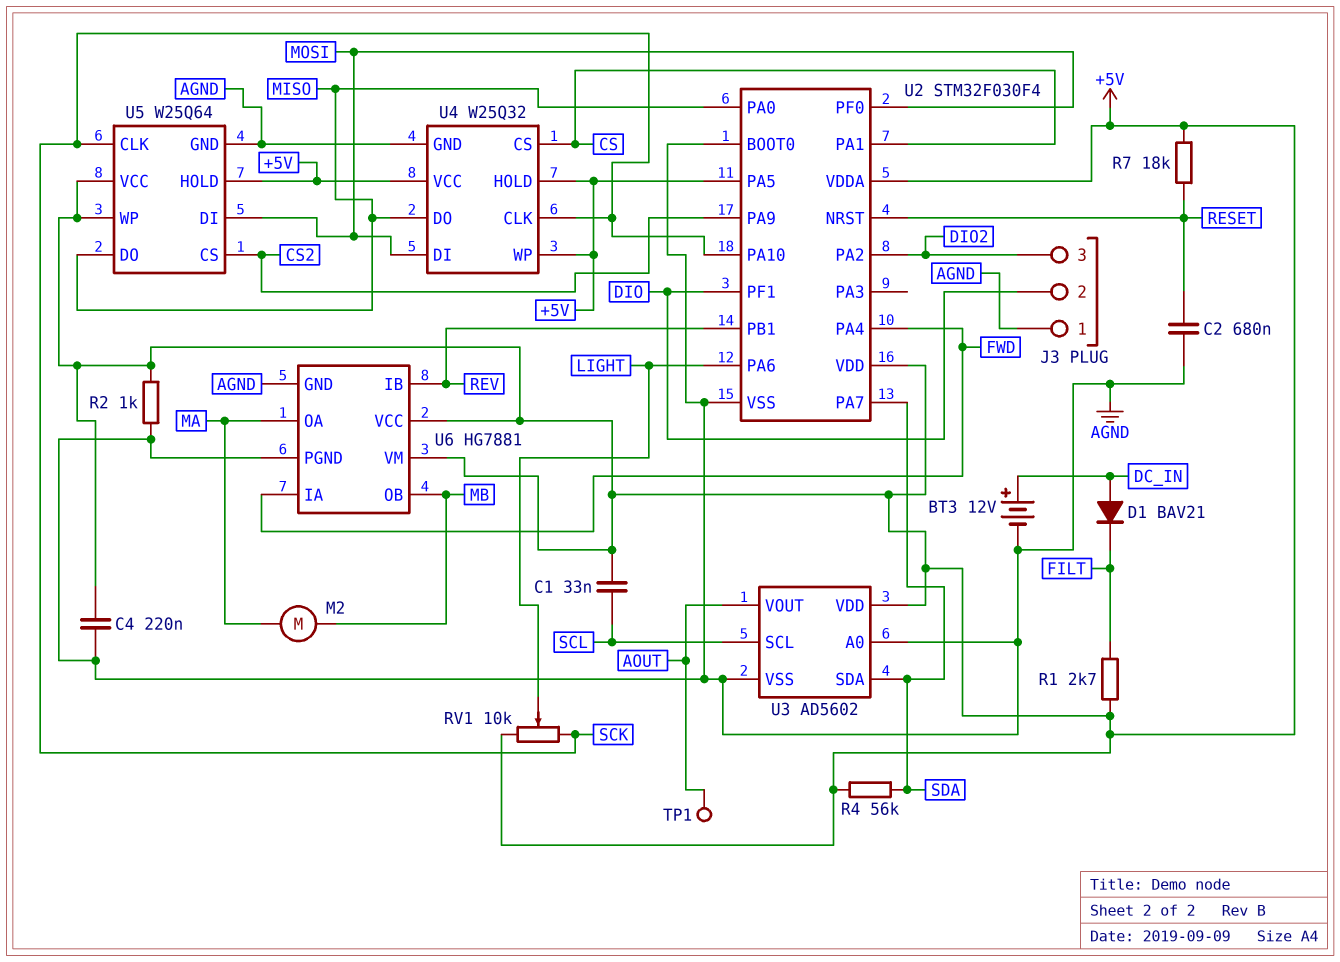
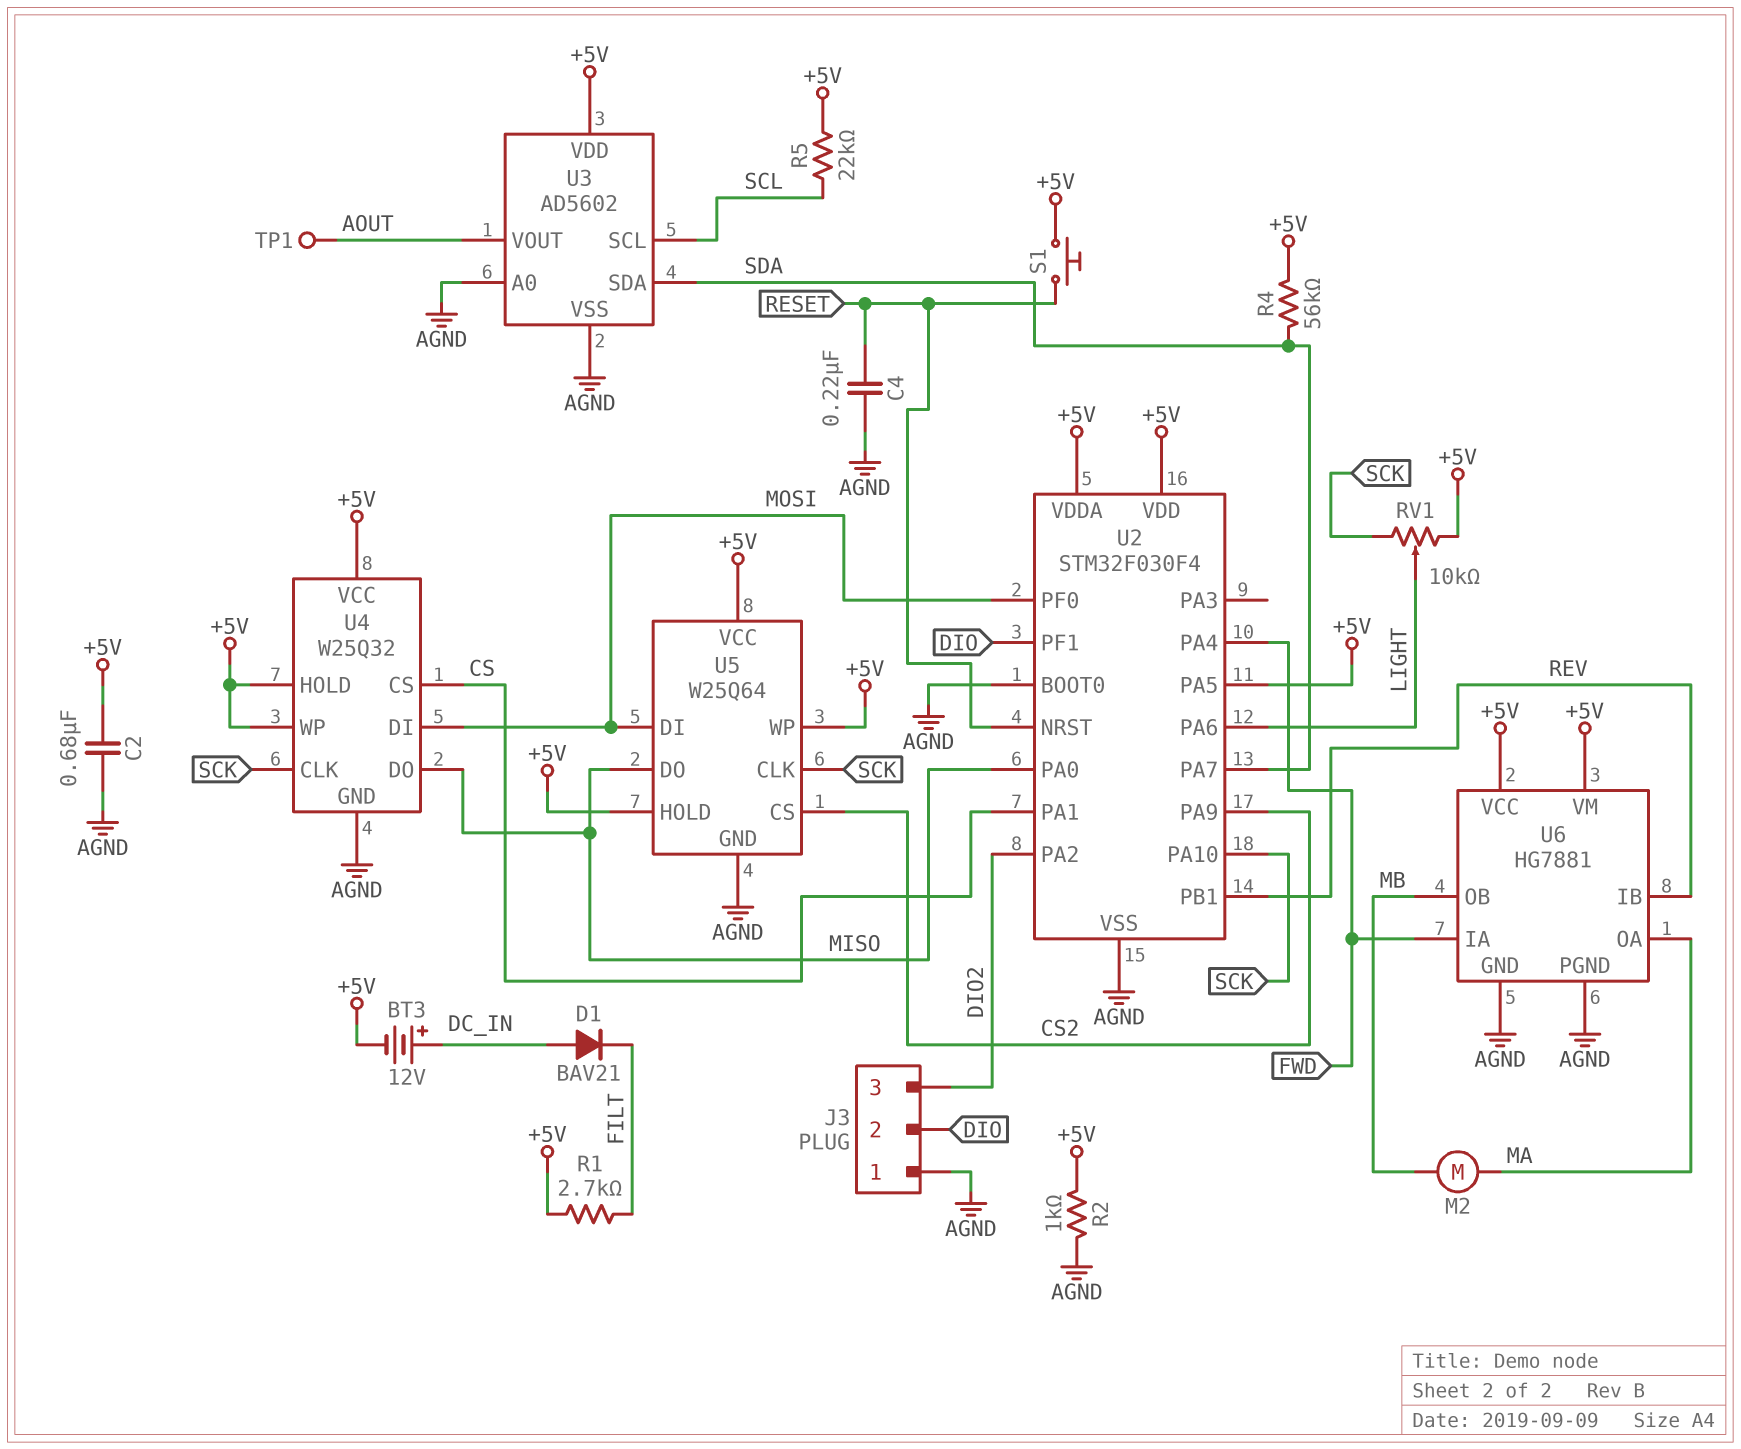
BT3: 12V (plus DC_IN, minus AGND) -> 12V (plus DC_IN, minus +5V)
C1: 33nF (+5V, SCL) -> none
C2: 680nF (AGND, RESET) -> 680nF (+5V, AGND)
C4: 220nF (+5V, AGND) -> 220nF (AGND, RESET)
R5: none -> 22k (+5V, SCL)
R7: 18k (+5V, RESET) -> none
S1: none -> button (+5V, RESET)

